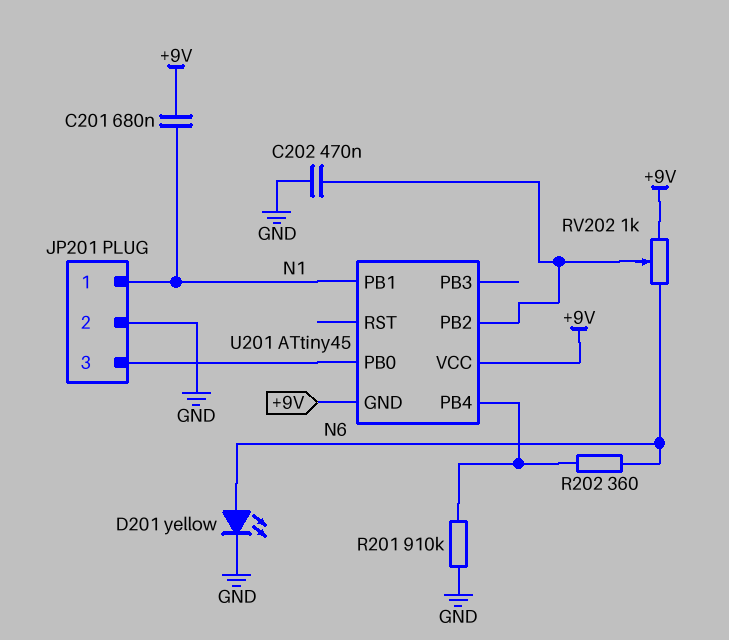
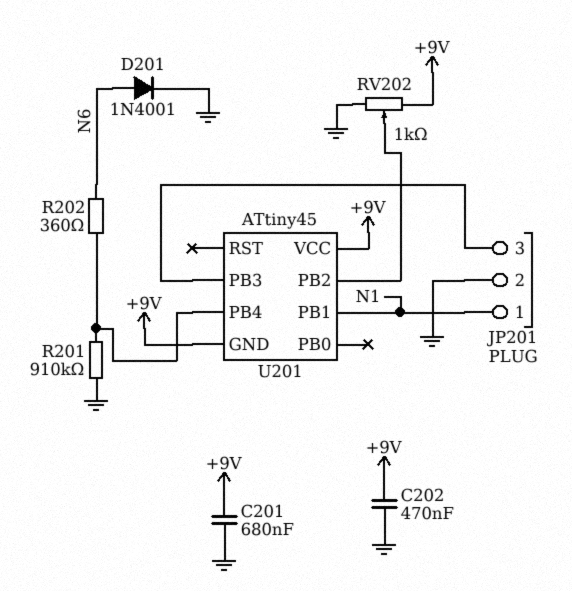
C201: 680nF (+9V, N1) -> 680nF (+9V, GND)
C202: 470nF (GND, U201/PB2) -> 470nF (+9V, GND)
D201: LED yellow (A N6, K GND) -> diode 1N4001 (A N6, K GND)
RV202: 1k (+9V, N6, wiper U201/PB2) -> 1k (+9V, GND, wiper U201/PB2)
U201 pin PB0: JP201/3 -> none
U201 pin PB3: none -> JP201/3

